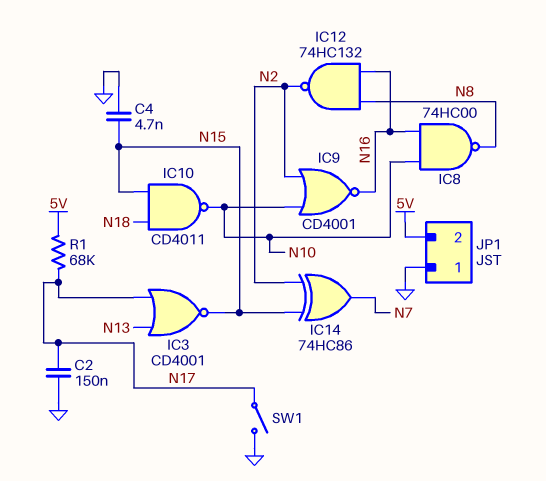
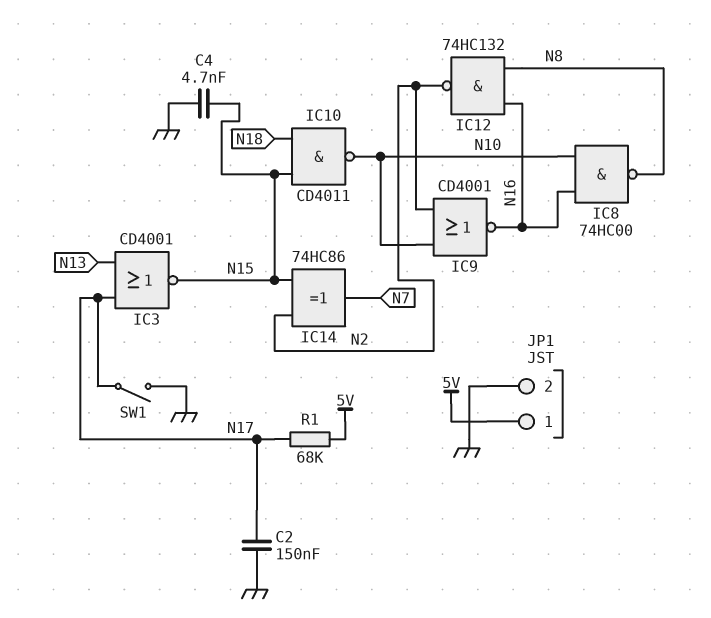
JP1 pin 1: GND -> 5V
JP1 pin 2: 5V -> GND

